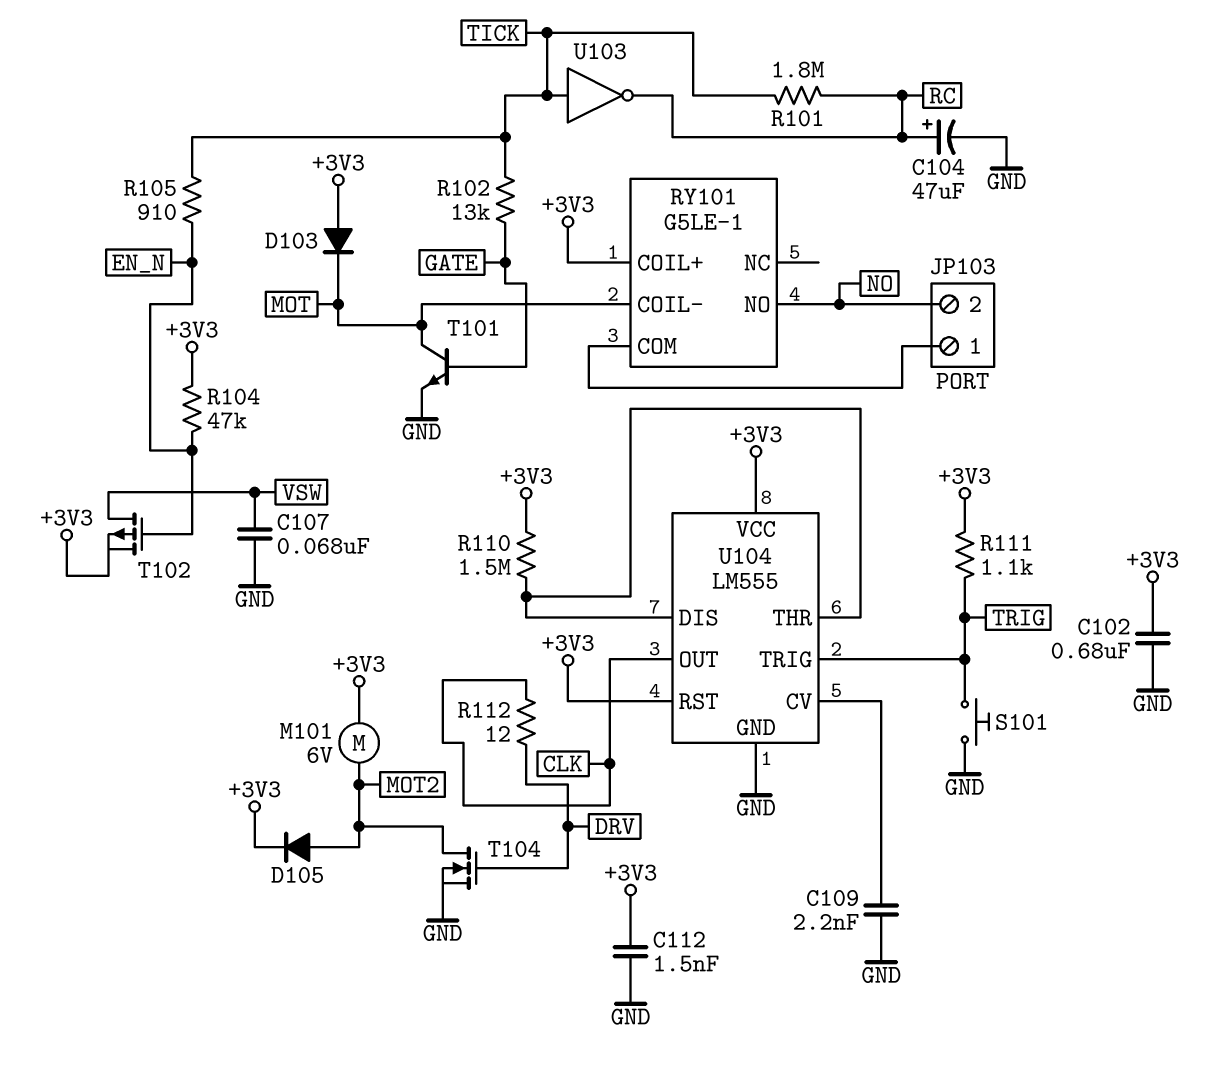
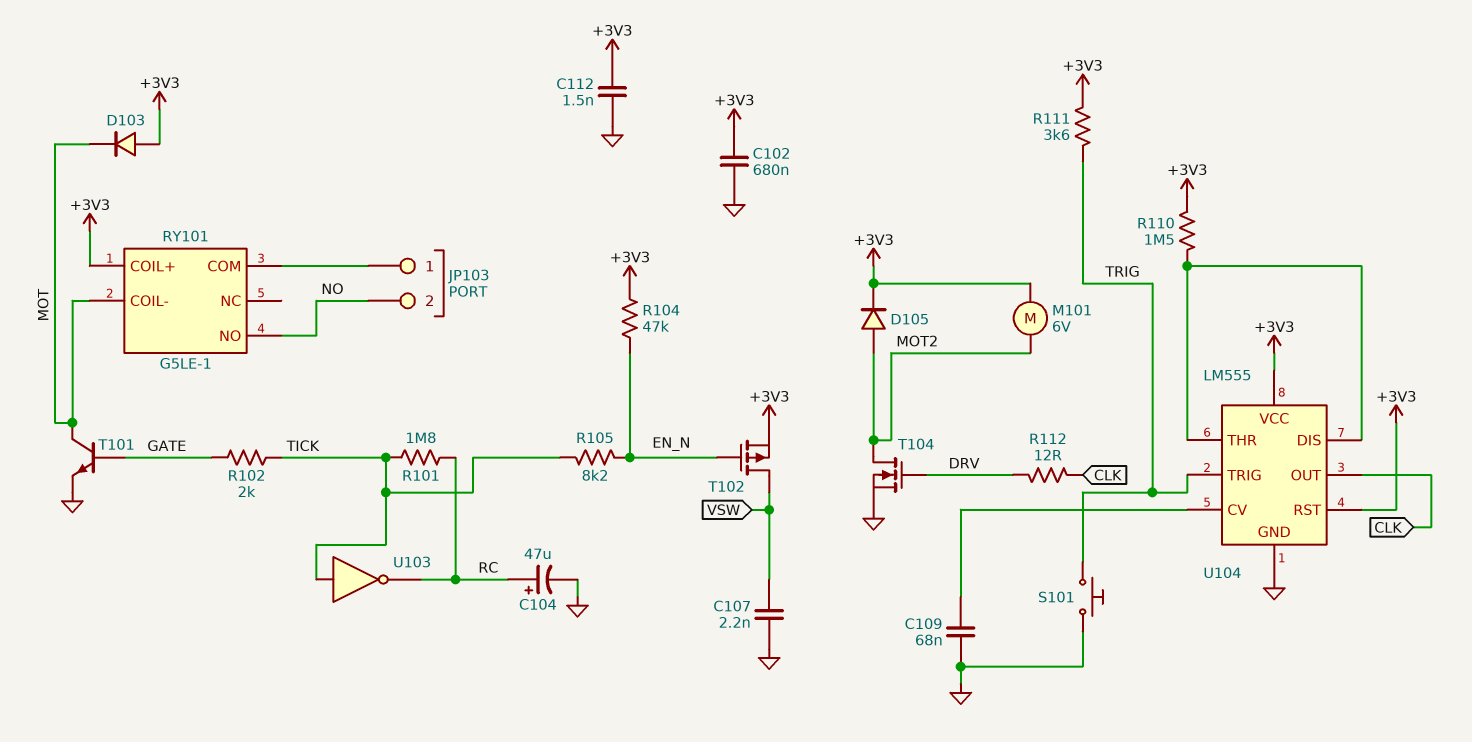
C107: 68nF (GND, VSW) -> 2.2nF (GND, VSW)
C109: 2.2nF (GND, U104/CV) -> 68nF (GND, U104/CV)
R102: 13k (GATE, TICK) -> 2k (GATE, TICK)
R105: 910 (EN_N, TICK) -> 8.2k (EN_N, TICK)
R111: 1.1k (+3V3, TRIG) -> 3.6k (+3V3, TRIG)

